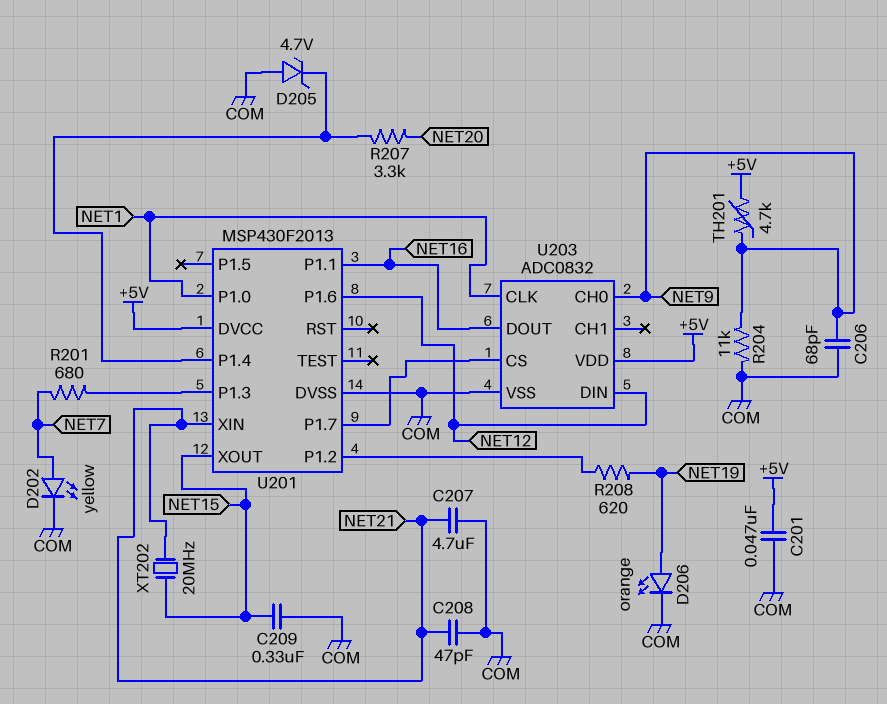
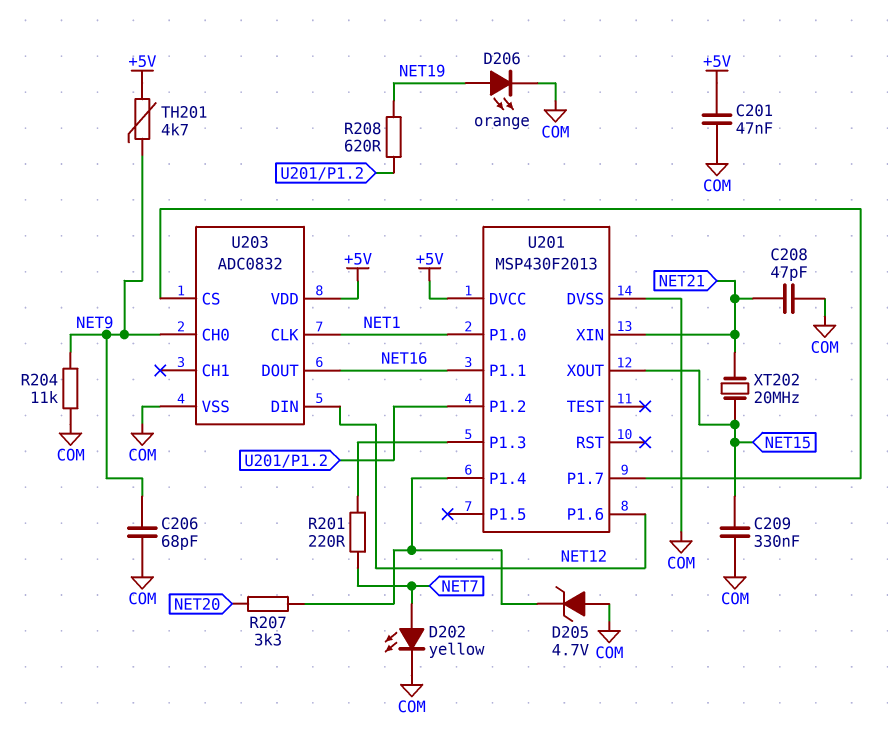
C207: 4.7uF (COM, NET21) -> none
R201: 680 (NET7, U201/P1.3) -> 220 (NET7, U201/P1.3)

